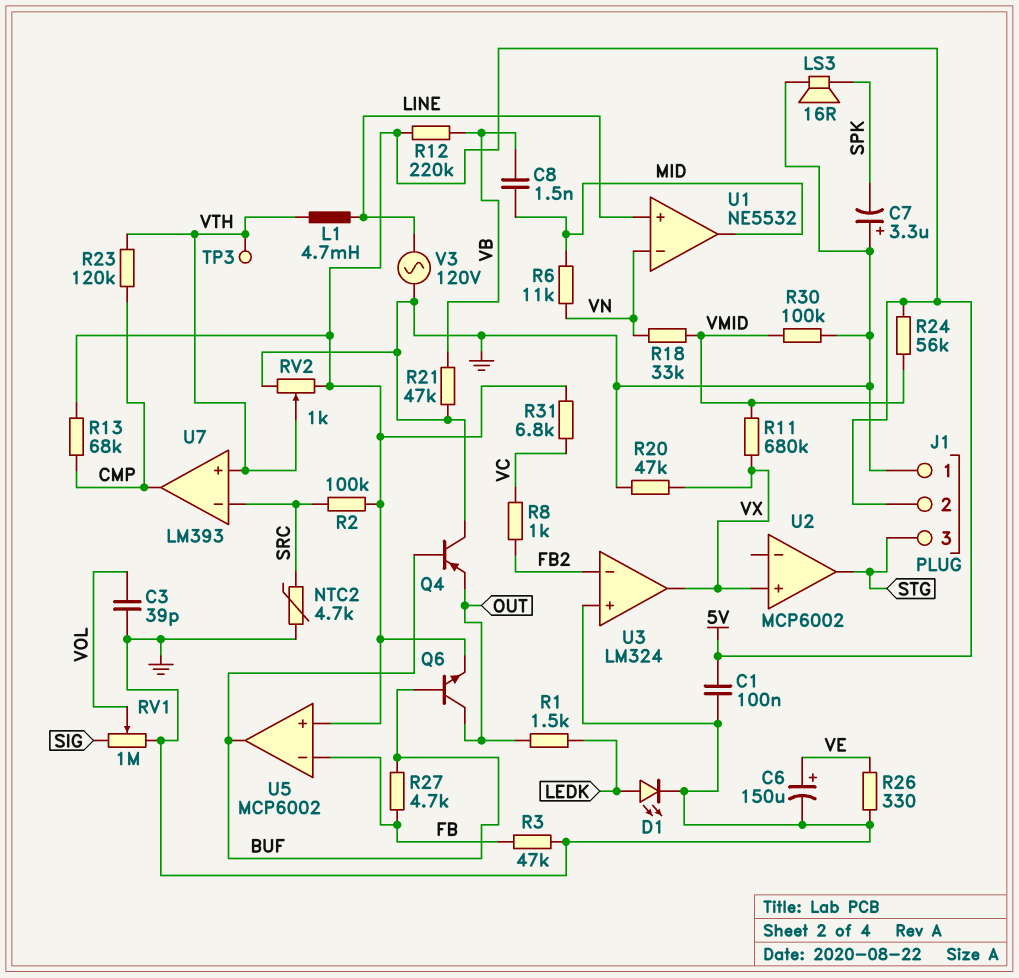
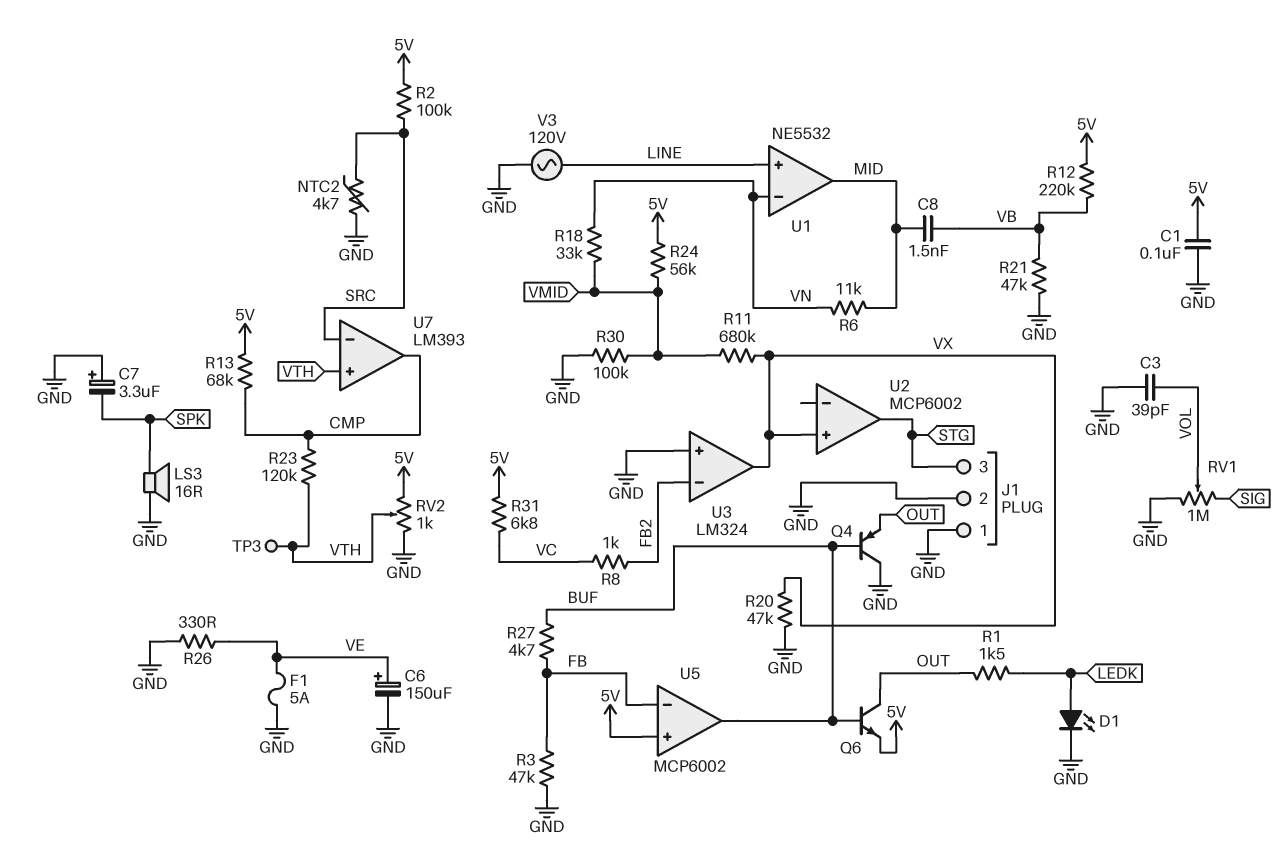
F1: none -> 5A (GND, VE)
J1 pin 2: 5V -> GND
L1: 4.7mH (LINE, VTH) -> none

